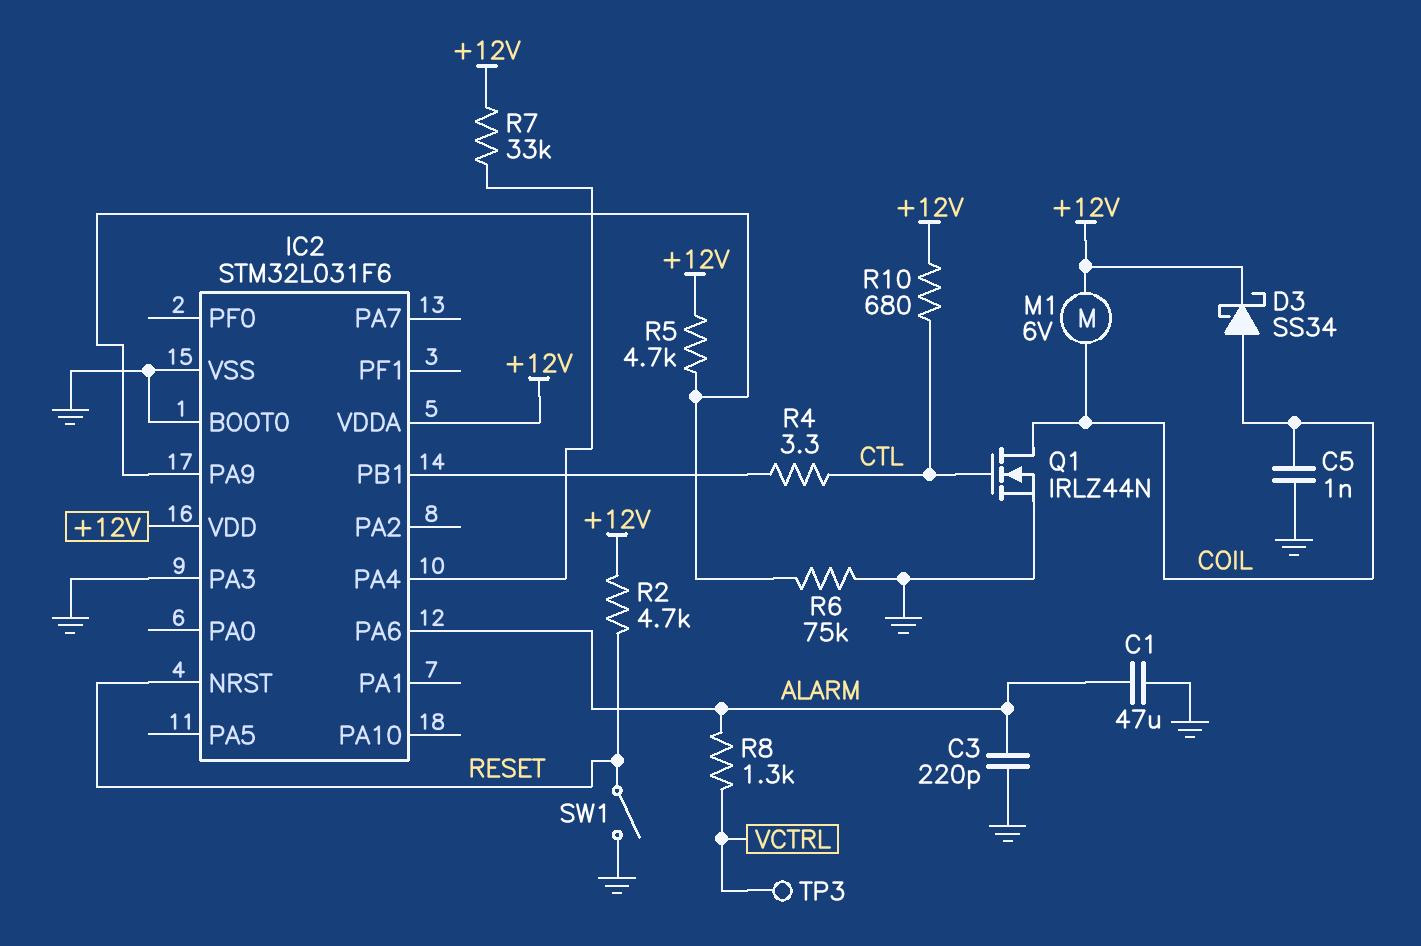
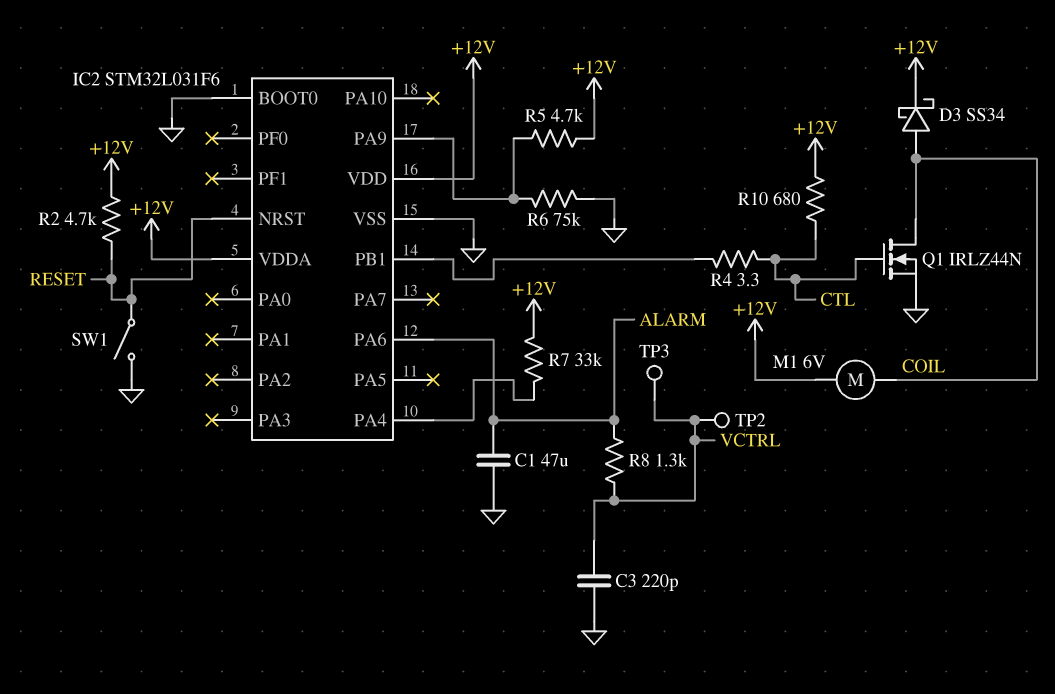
C3: 220pF (ALARM, GND) -> 220pF (GND, VCTRL)
C5: 1nF (COIL, GND) -> none
IC2 pin PA3: GND -> none
TP2: none -> test point (VCTRL)

